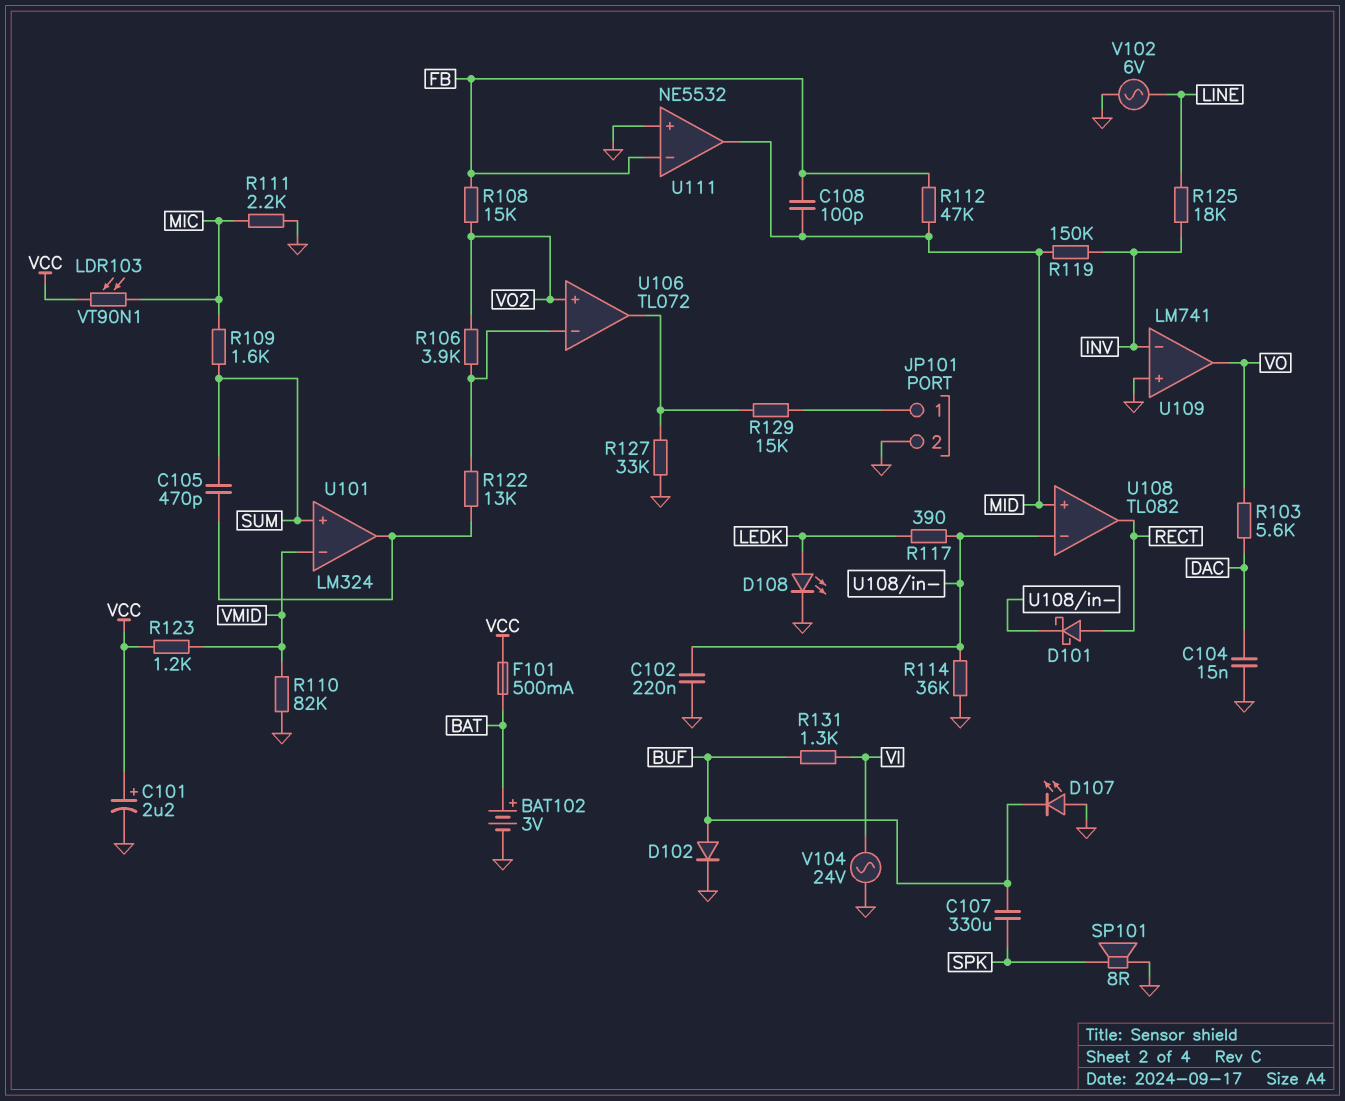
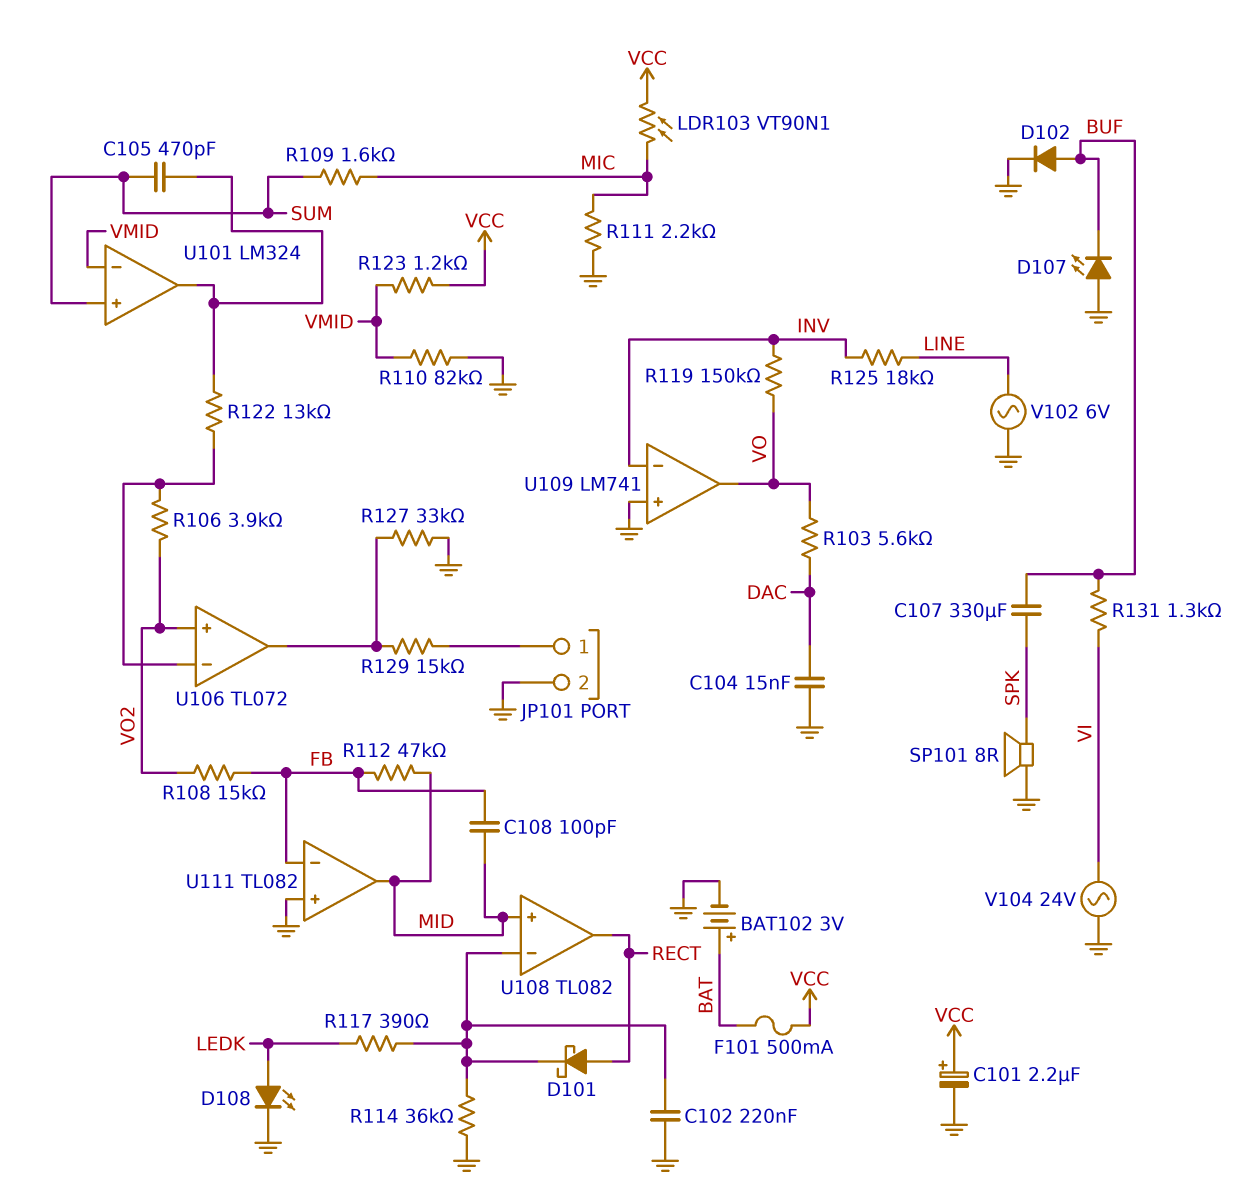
R119: 150k (INV, MID) -> 150k (INV, VO)
U111: NE5532 -> TL082

